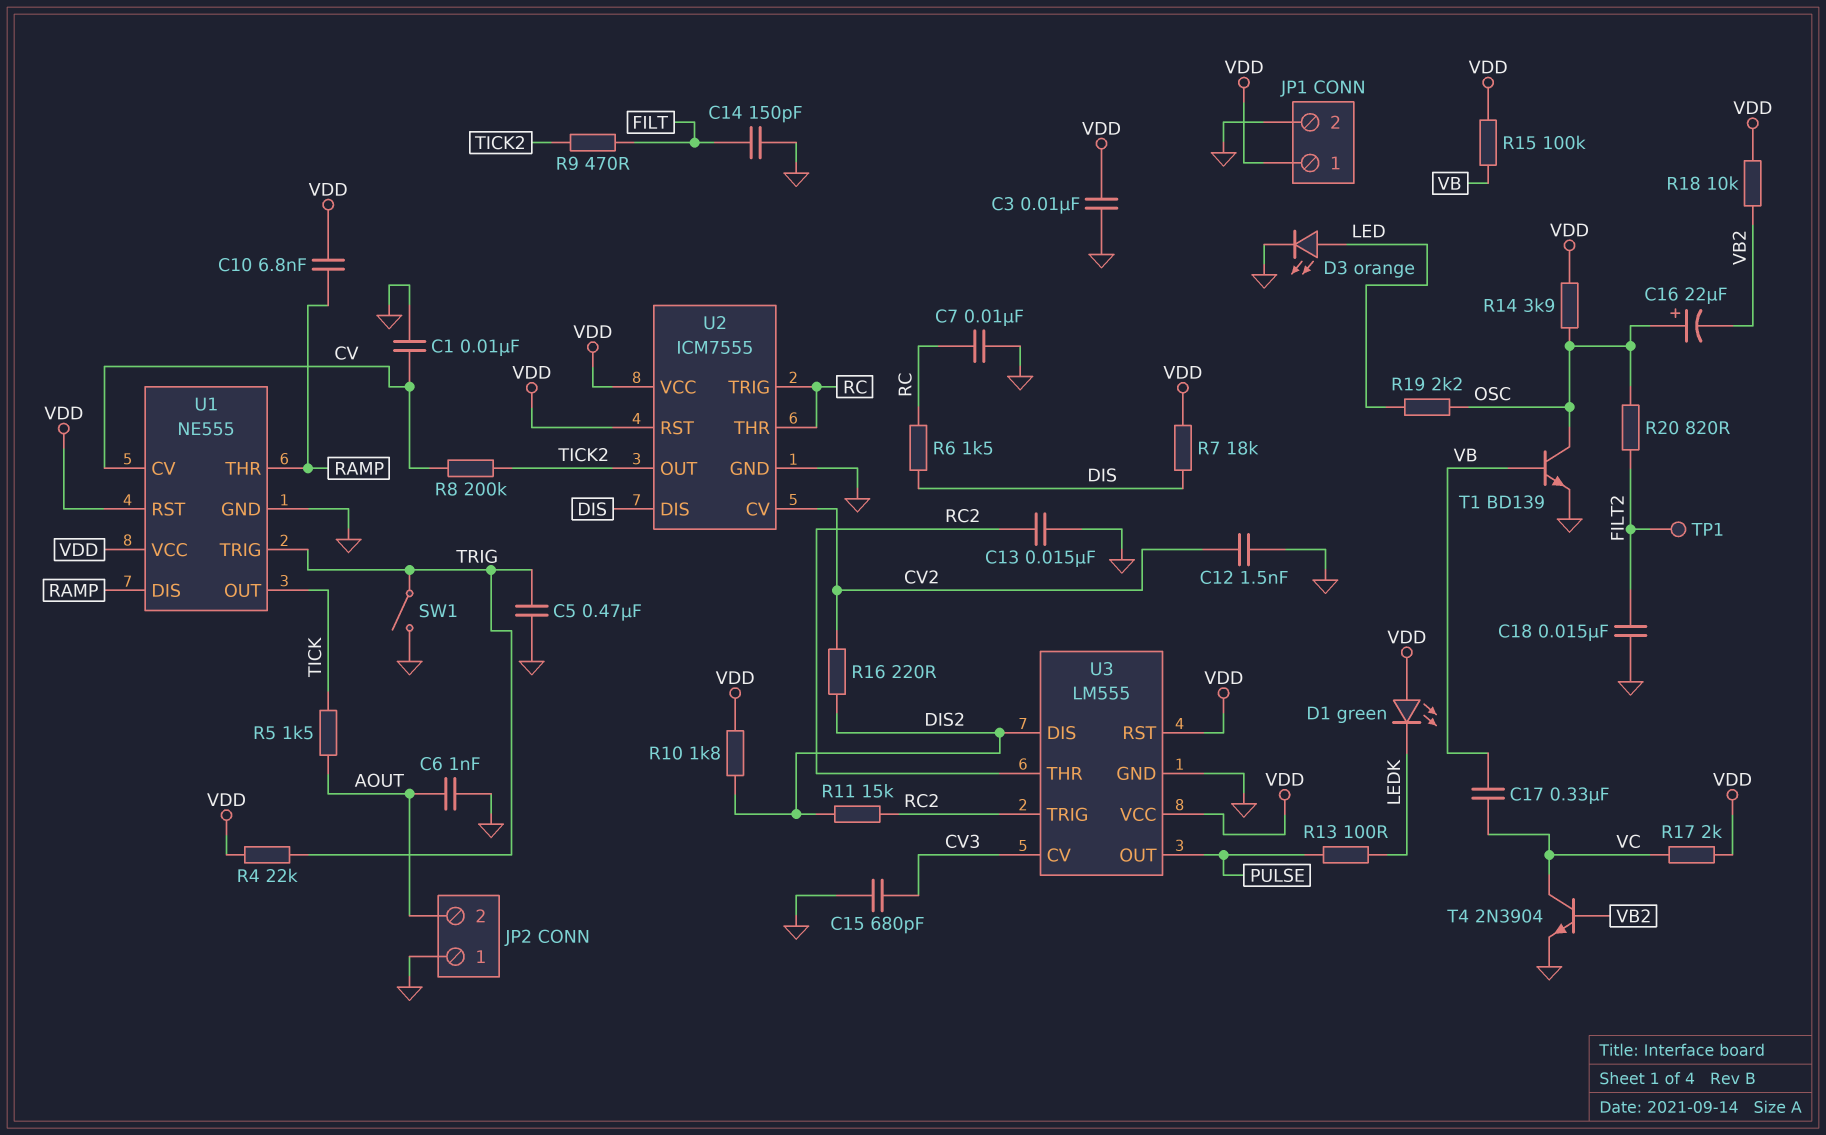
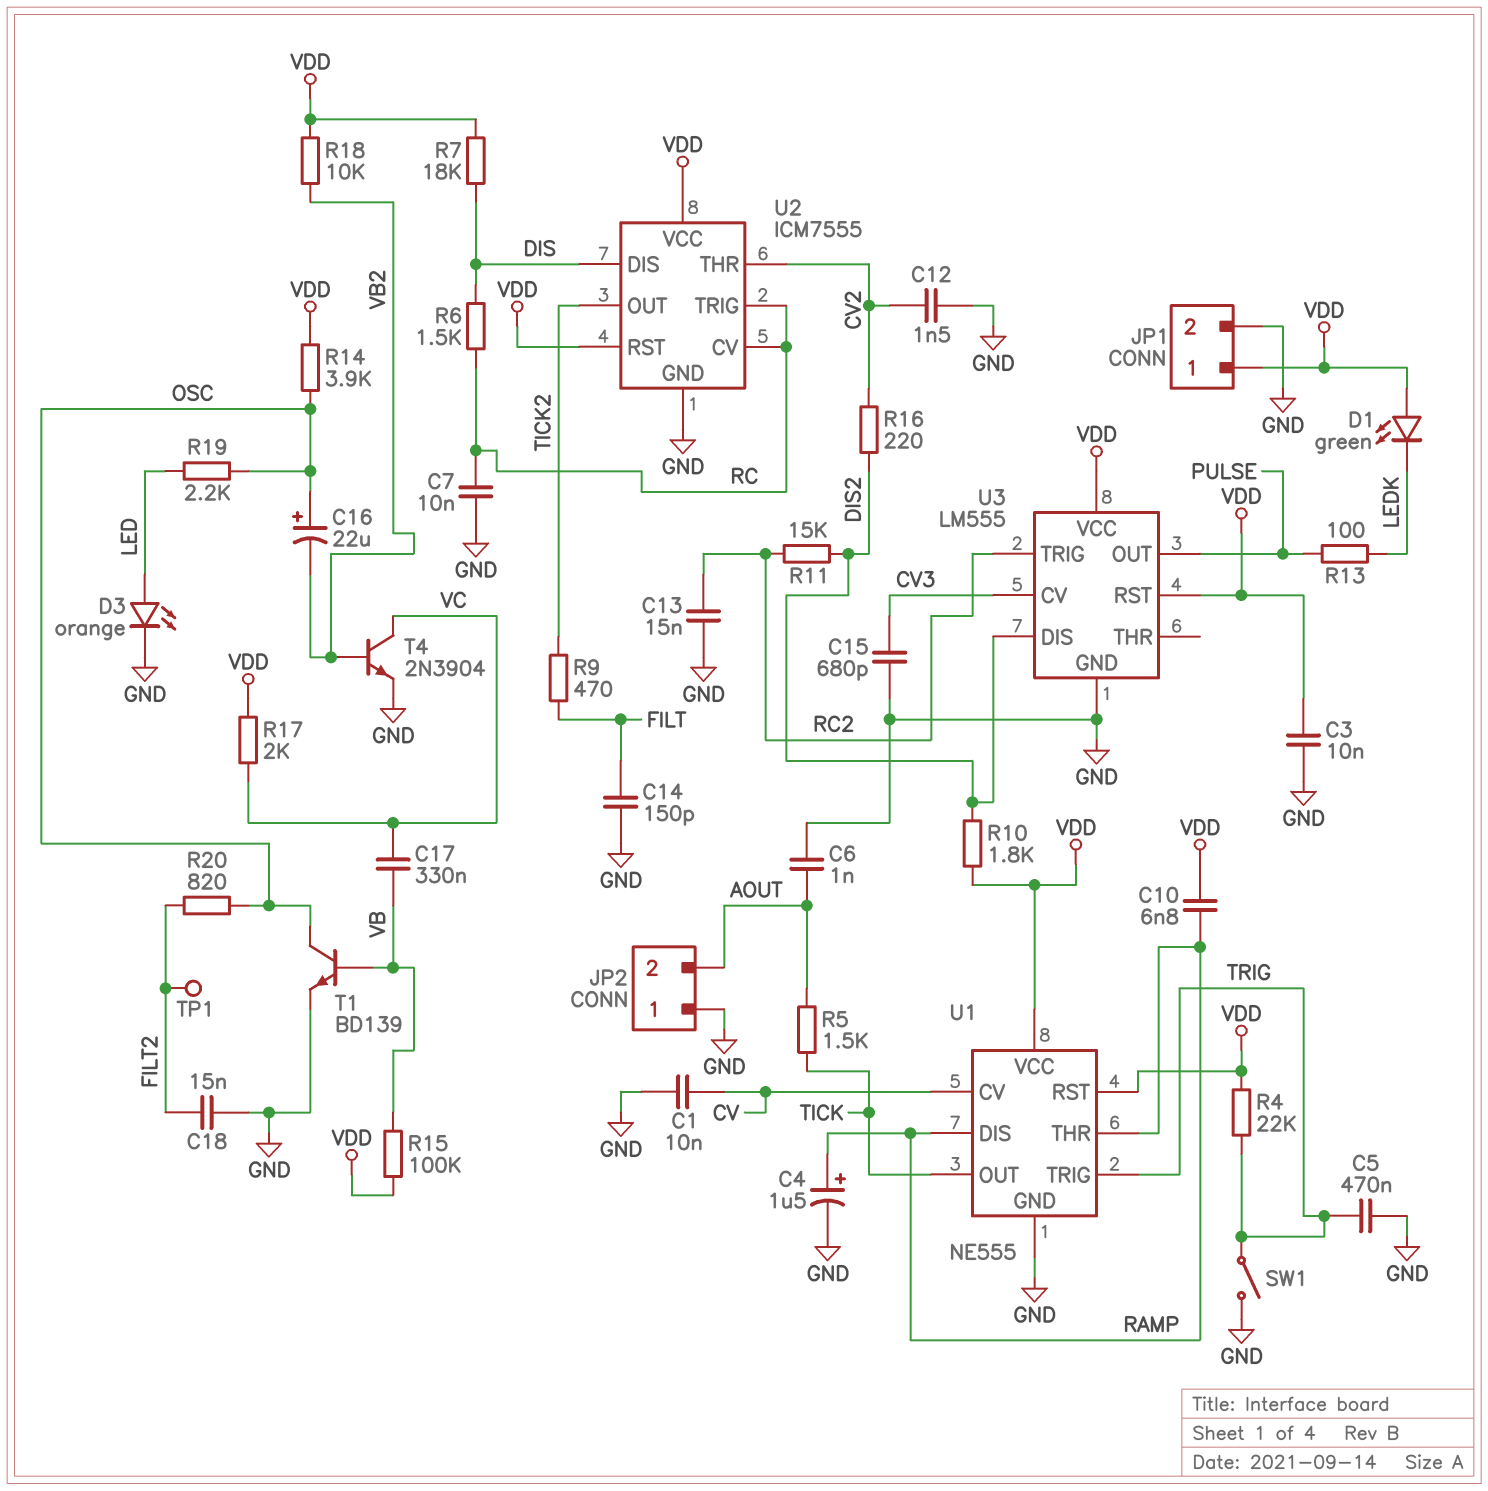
C4: none -> 1.5uF (plus RAMP, minus GND)
R8: 200k (CV, TICK2) -> none
U2 pin CV: CV2 -> RC
U2 pin THR: RC -> CV2
U3 pin THR: RC2 -> none

